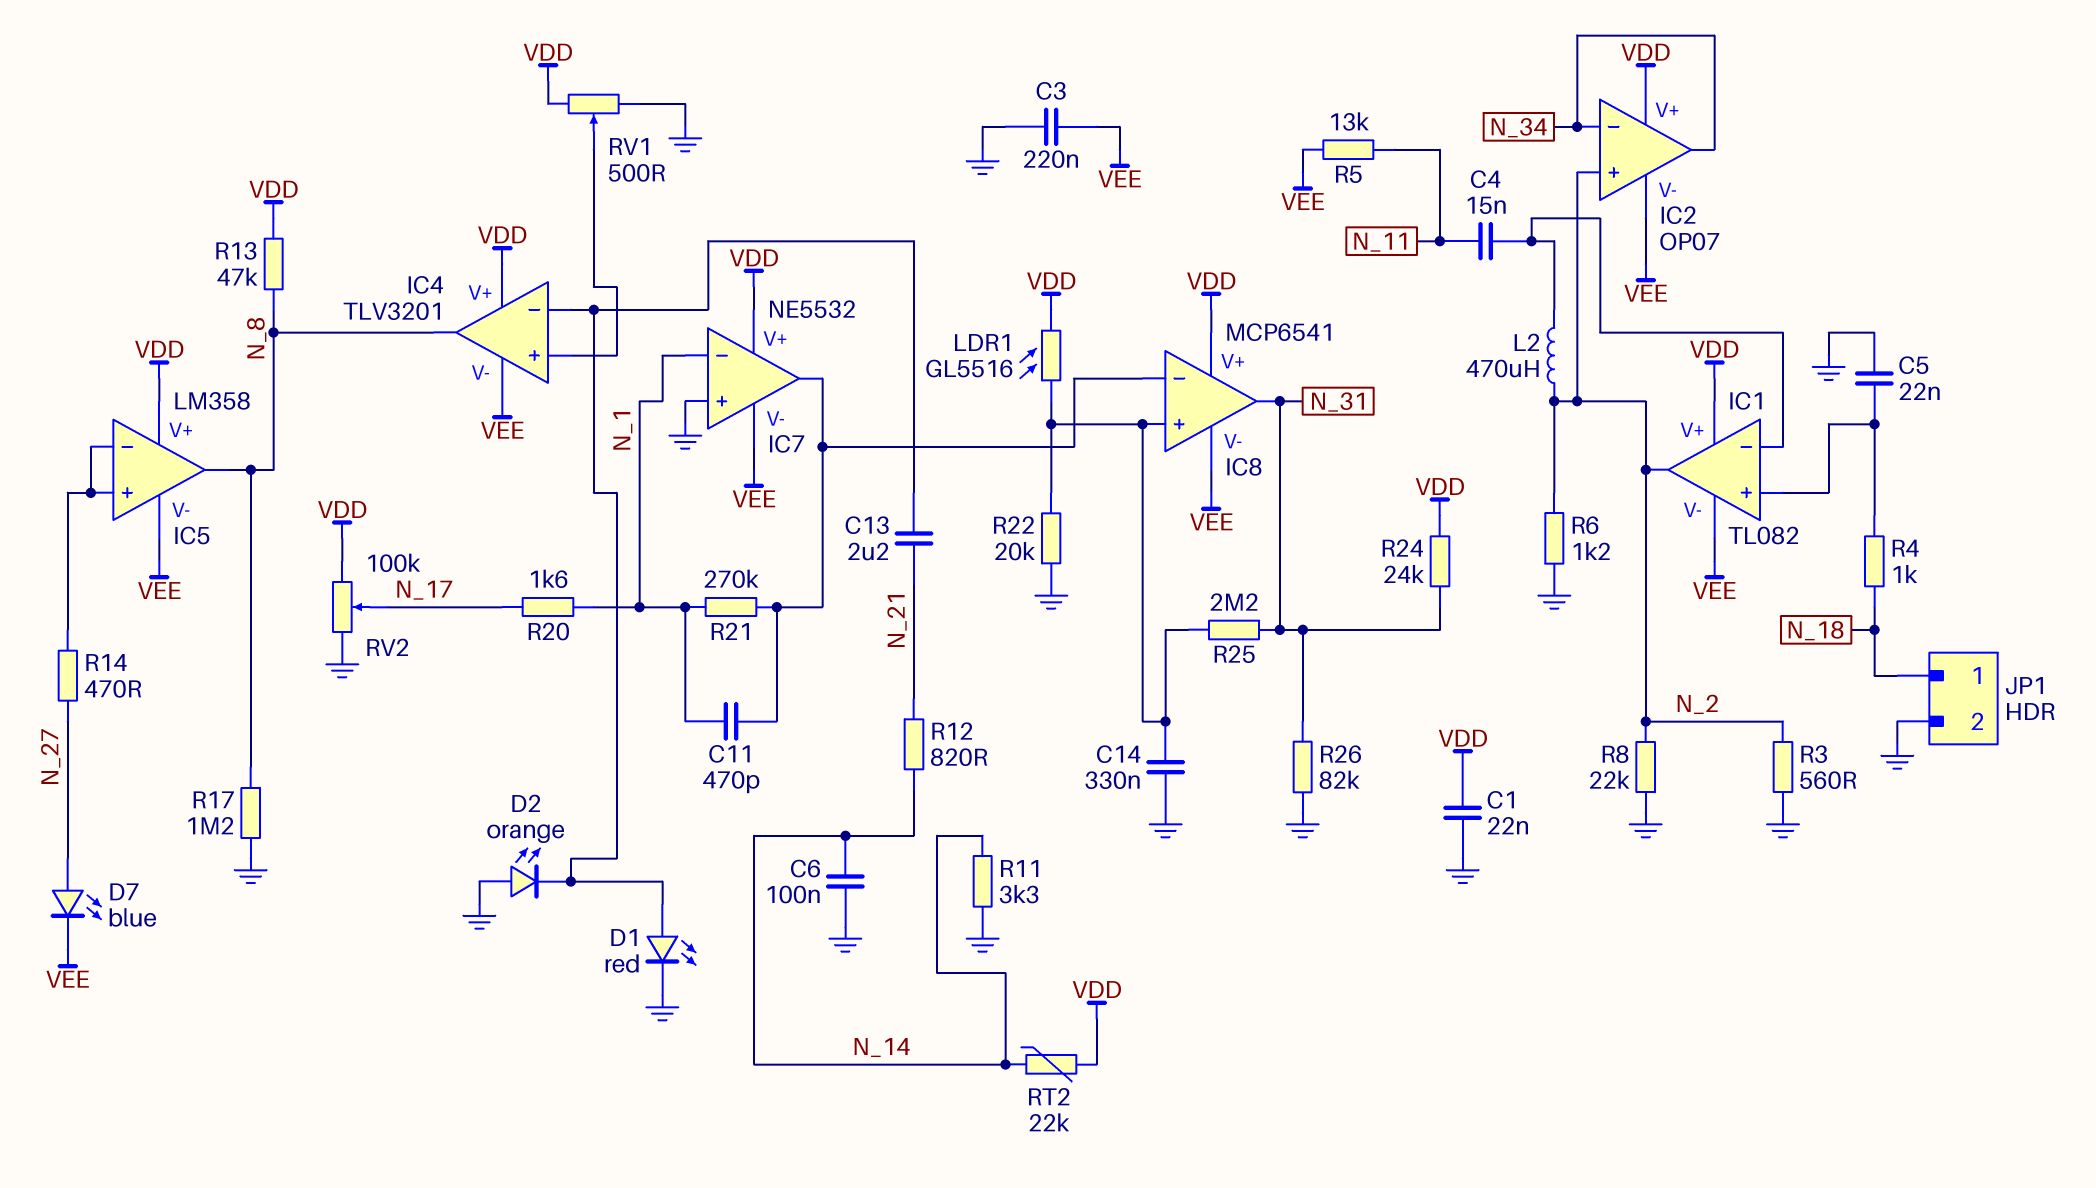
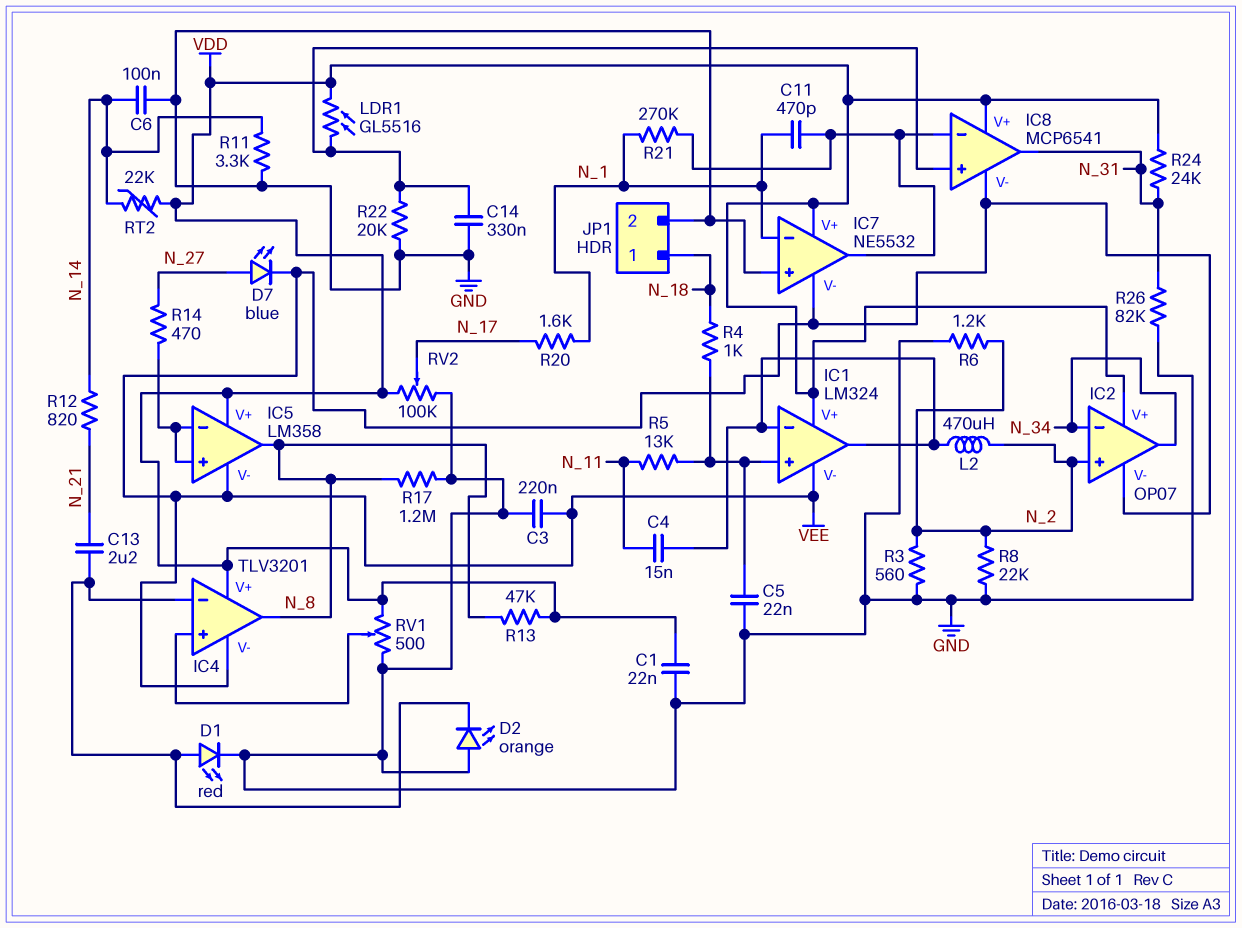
IC1: TL082 -> LM324
IC1 pin out: N_2 -> IC1/in-
R5: 13k (N_11, VEE) -> 13k (IC1/in+, N_11)
R25: 2.2M (IC8/in+, N_31) -> none

